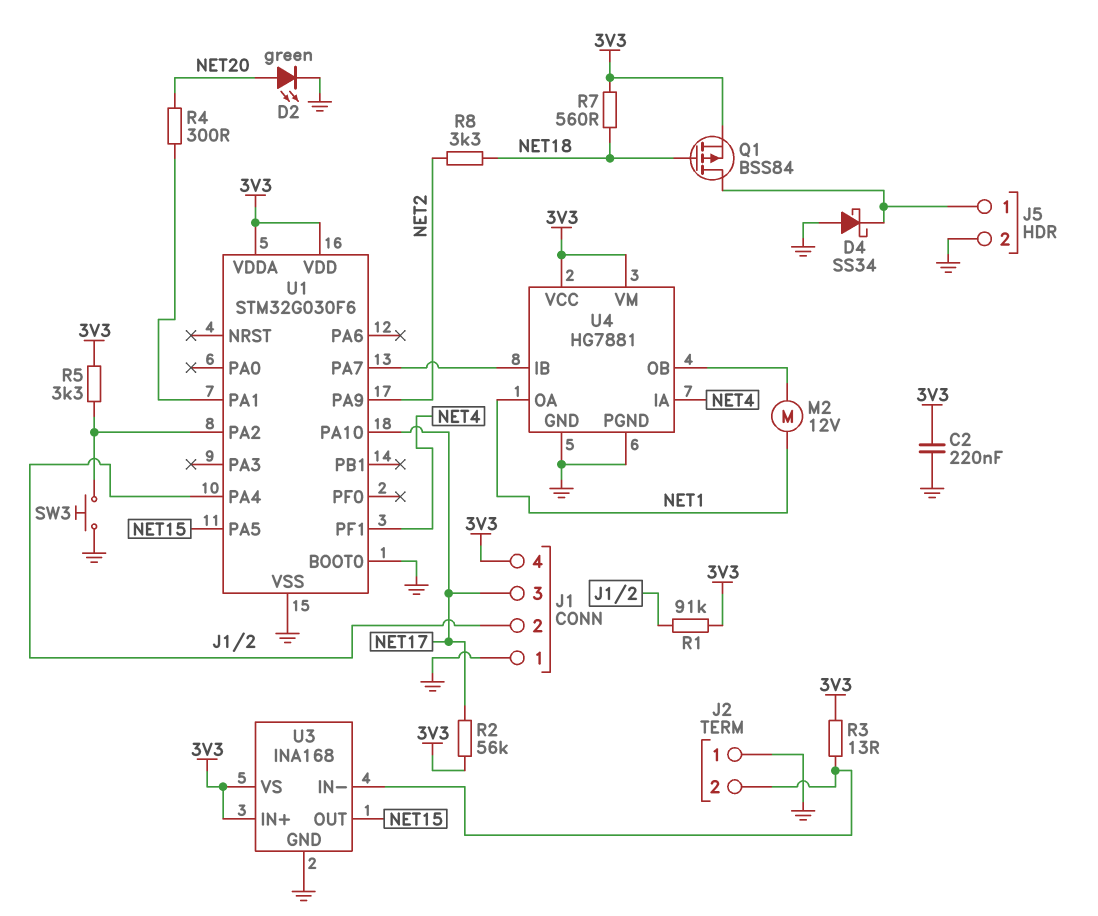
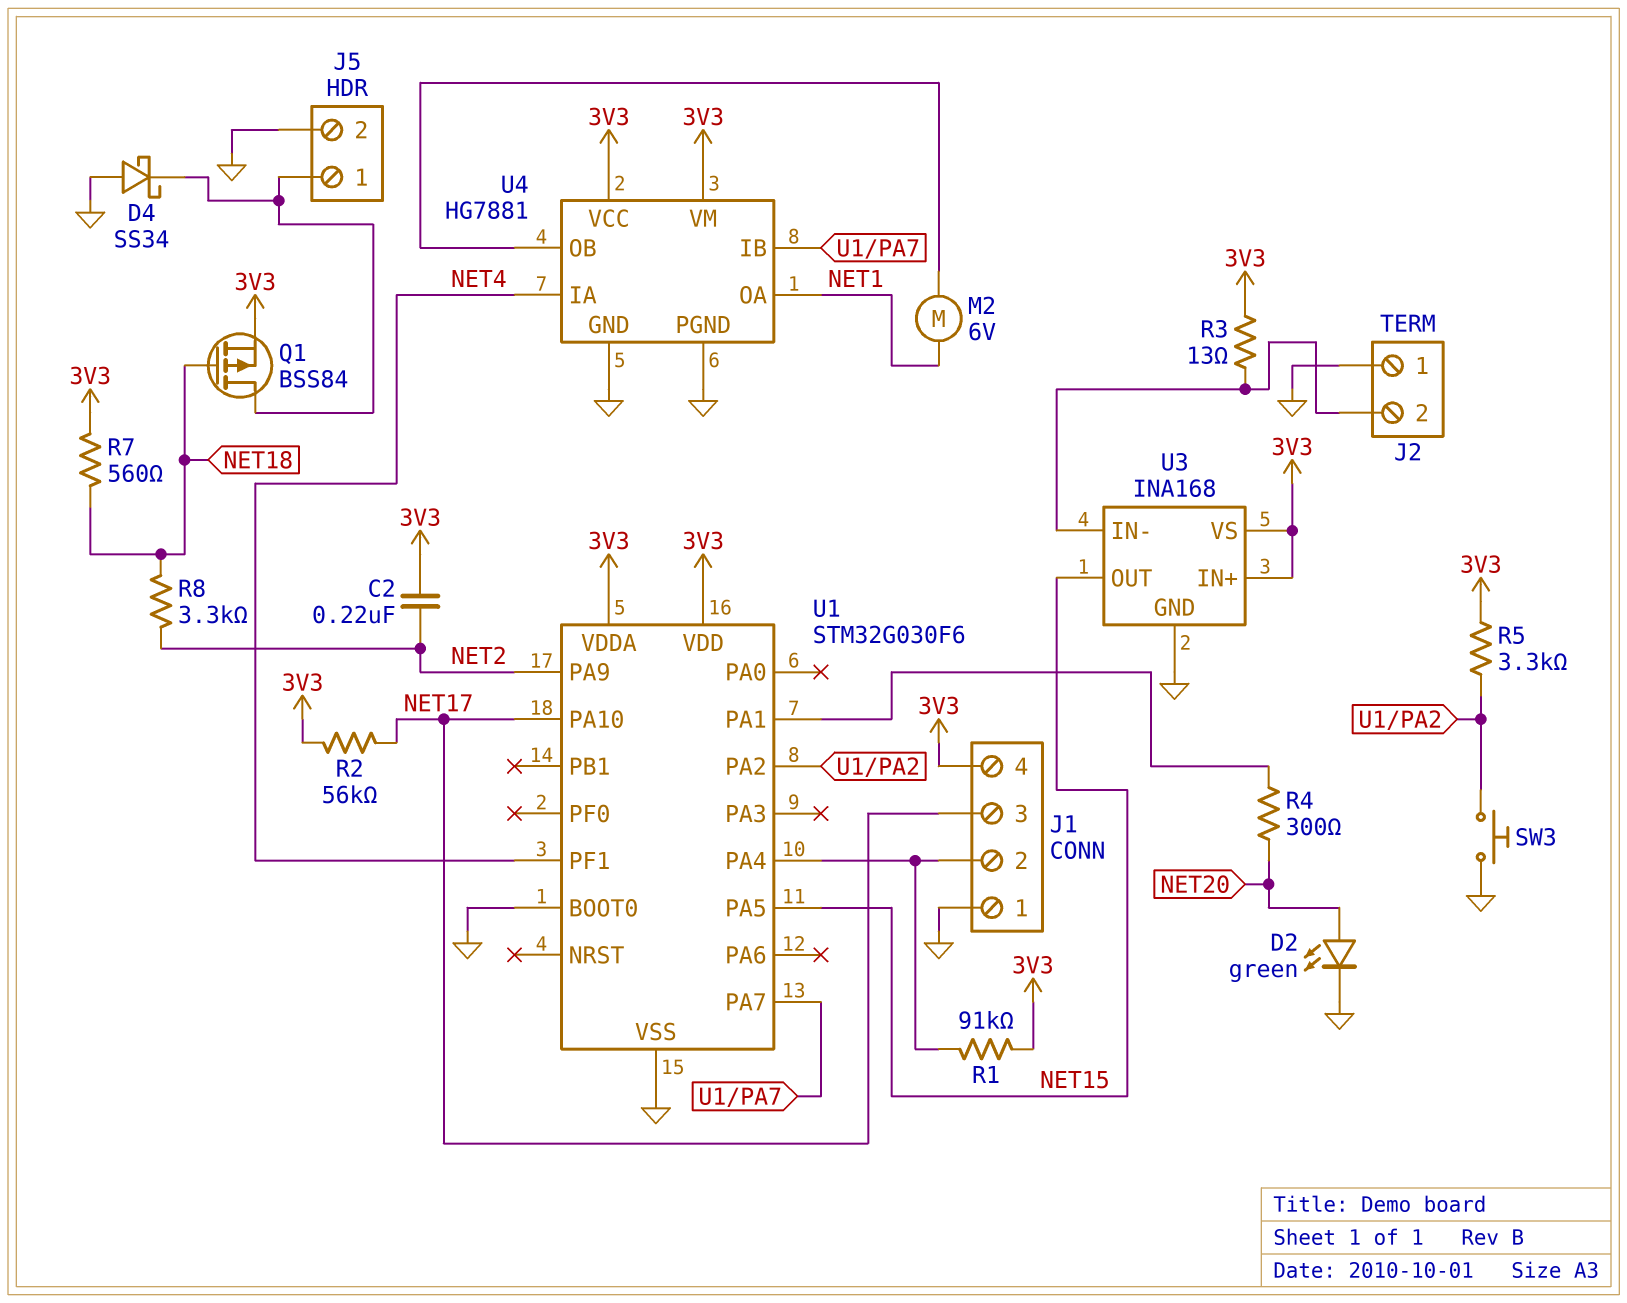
C2: 220nF (3V3, GND) -> 220nF (3V3, NET2)
M2: motor 12V (NET1, U4/OB) -> motor 6V (NET1, U4/OB)

